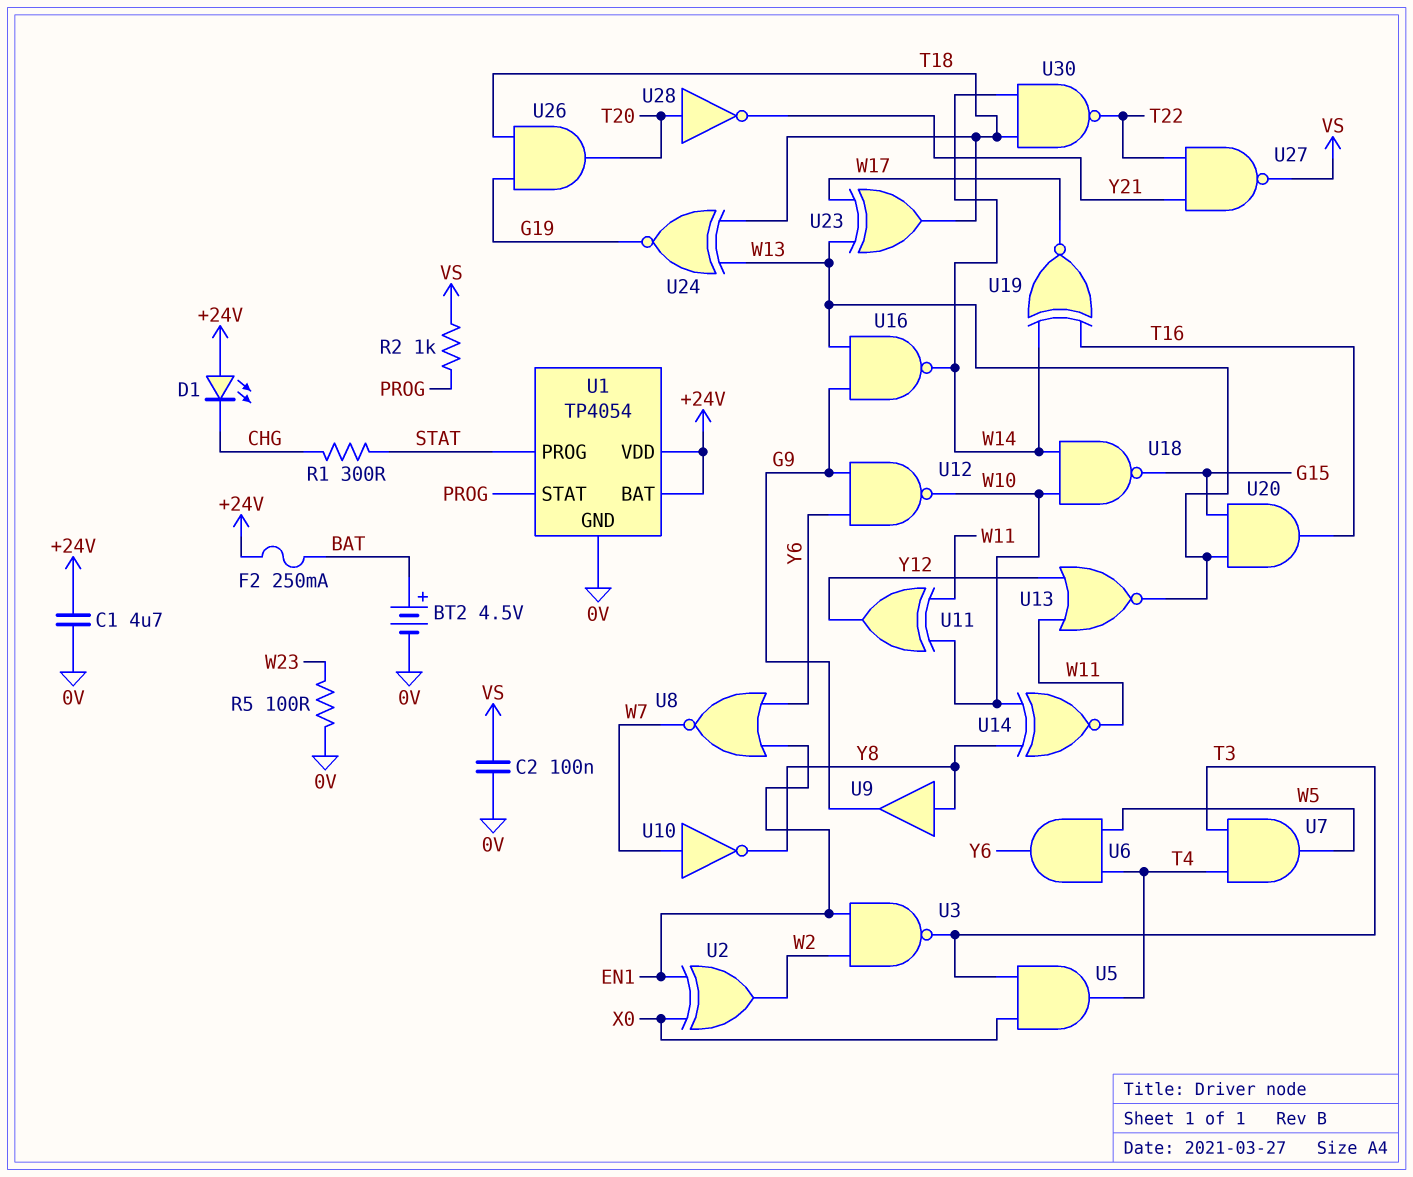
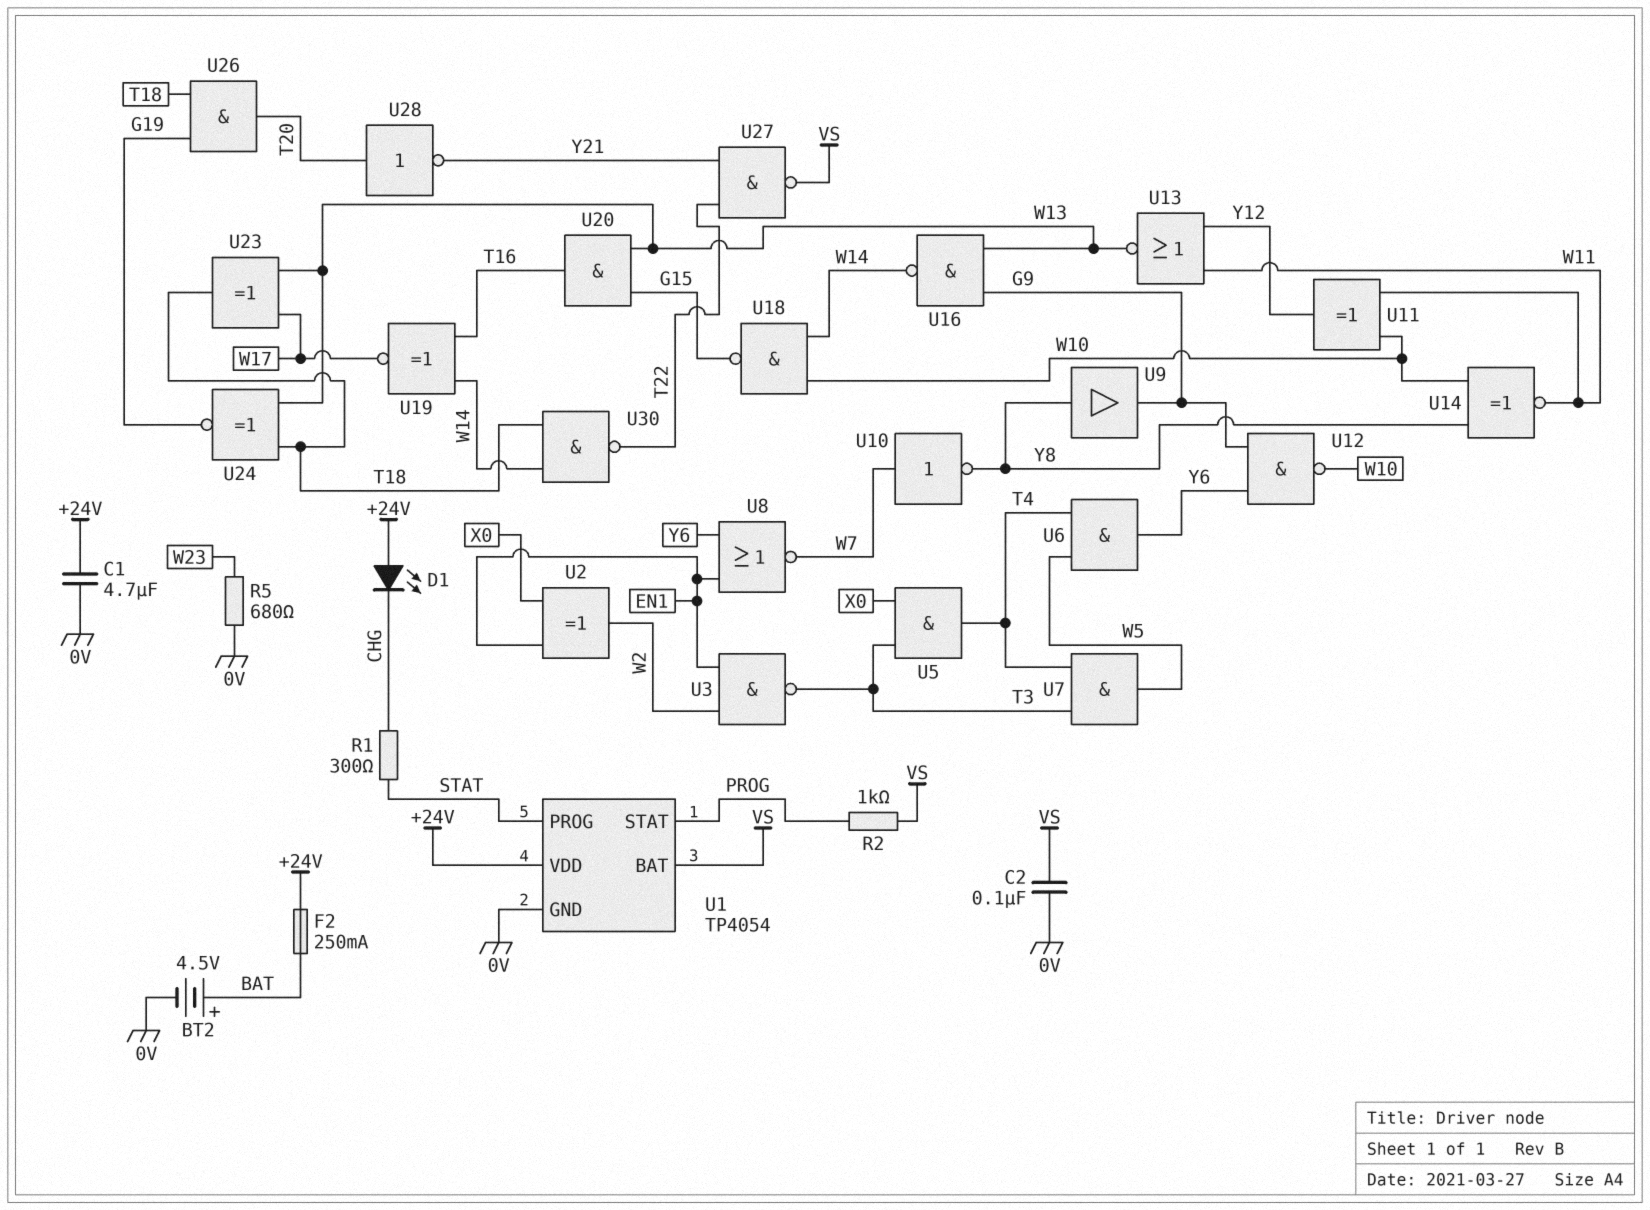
R5: 100 (0V, W23) -> 680 (0V, W23)
U1 pin BAT: +24V -> VS

